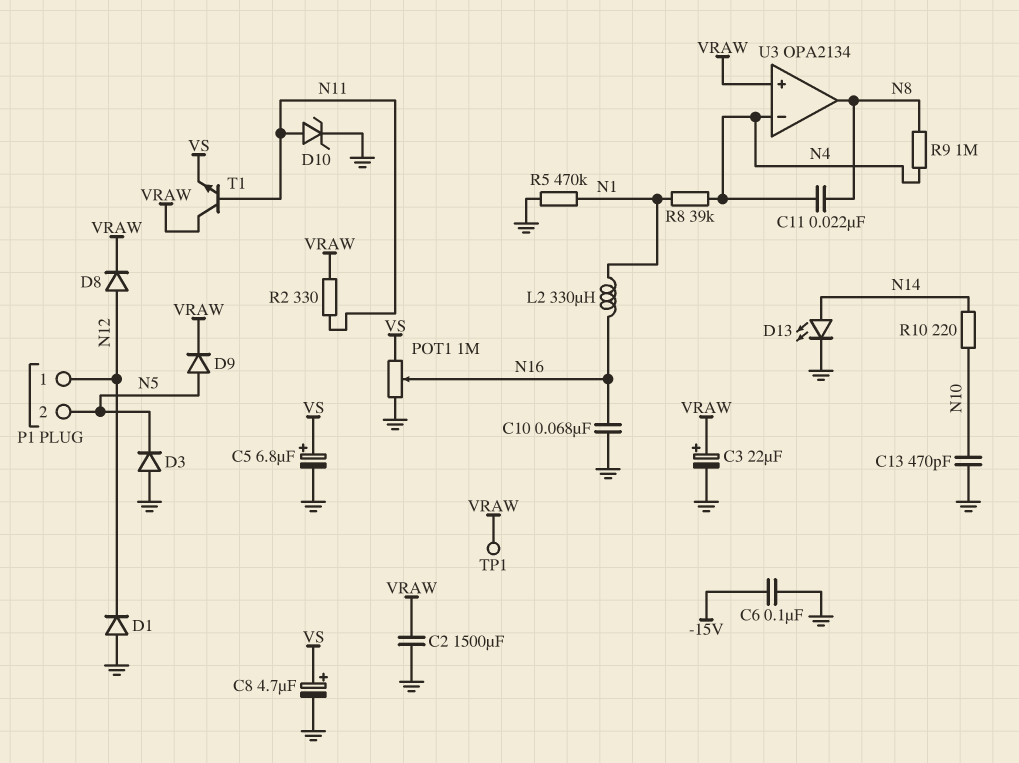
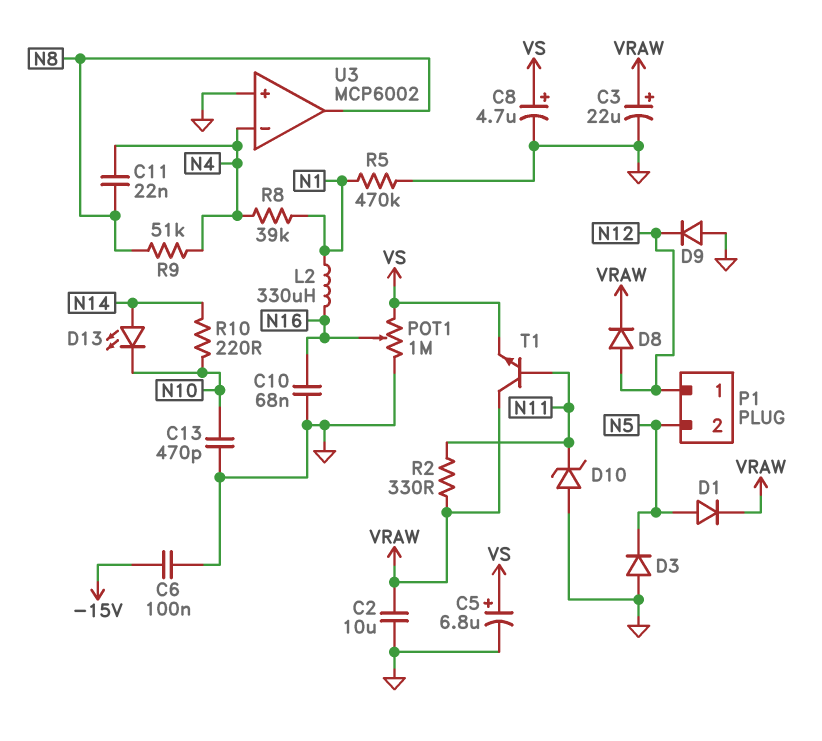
C2: 1500uF (GND, VRAW) -> 10uF (GND, VRAW)
D1: diode (A GND, K N12) -> diode (A N5, K VRAW)
D9: diode (A N5, K VRAW) -> diode (A GND, K N12)
D10: zener (A N11, K GND) -> zener (A GND, K N11)
D13: LED (A N14, K GND) -> LED (A N14, K N10)
R9: 1M (N4, N8) -> 51k (N4, N8)
TP1: test point (VRAW) -> none
U3: OPA2134 -> MCP6002
U3 pin in+: VRAW -> GND

